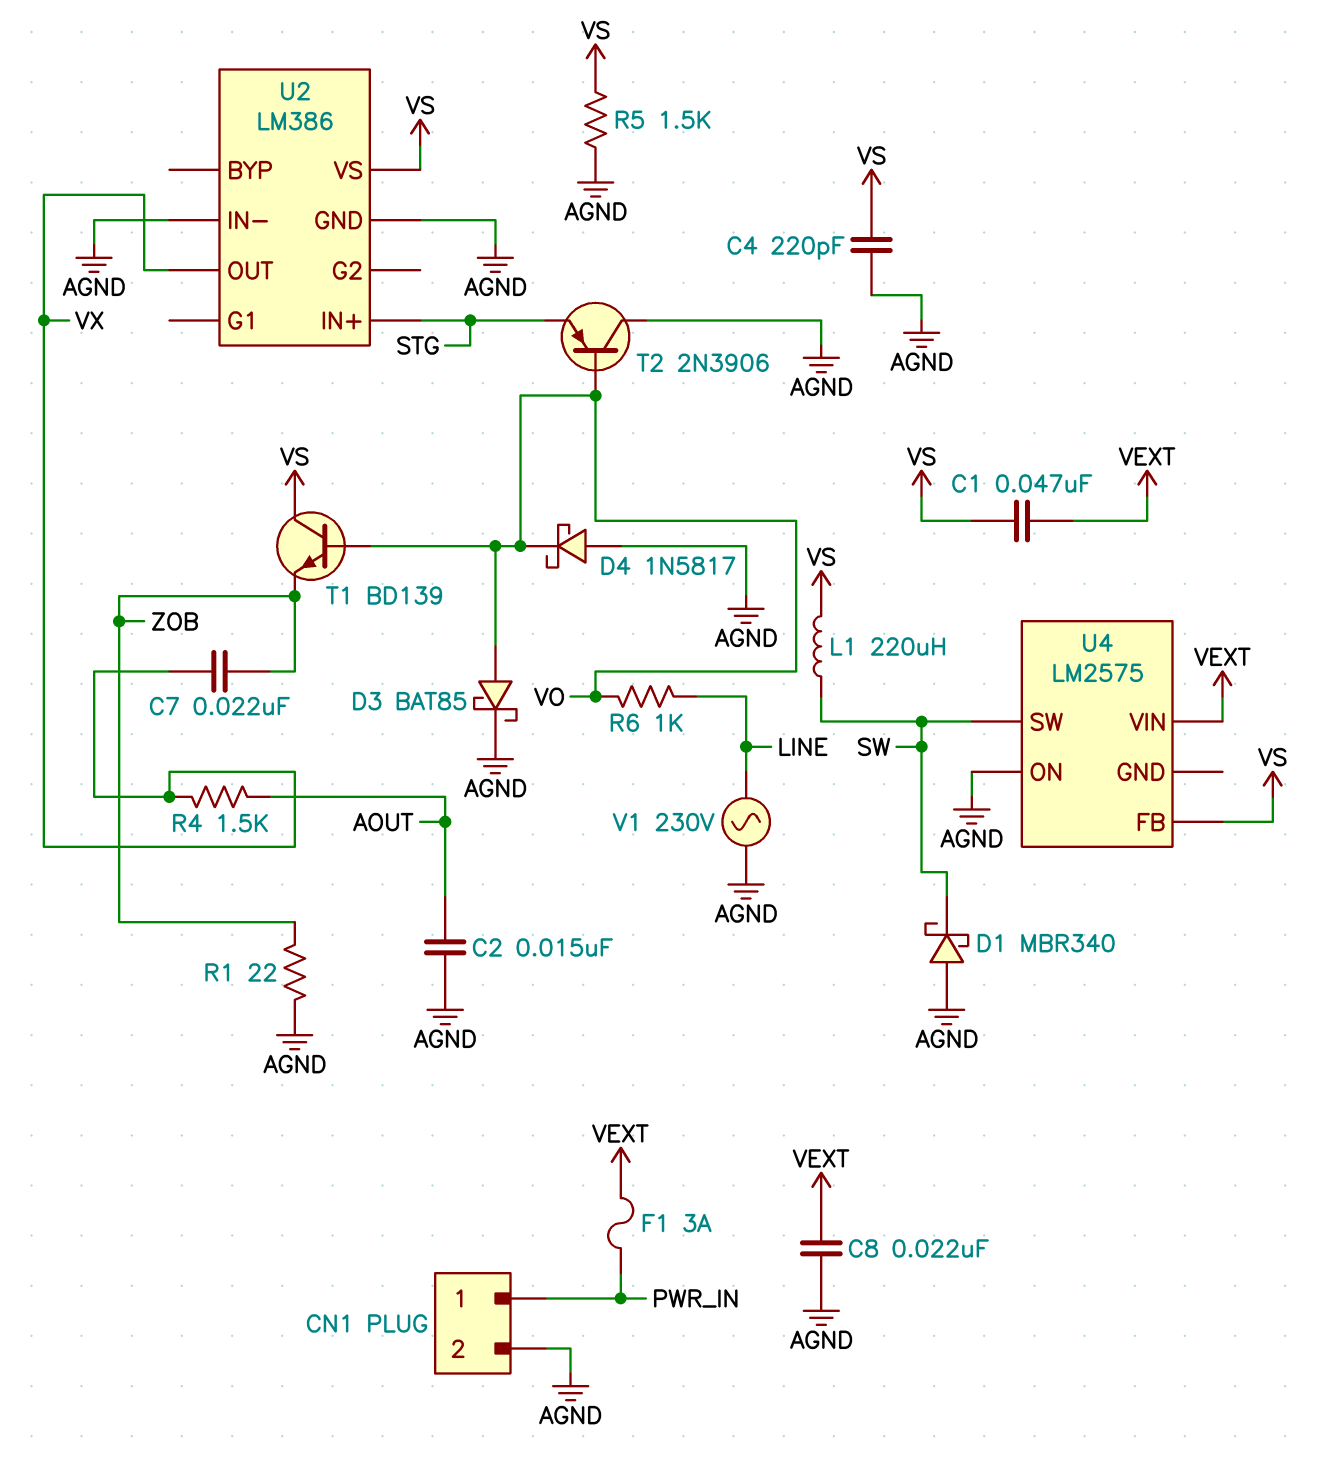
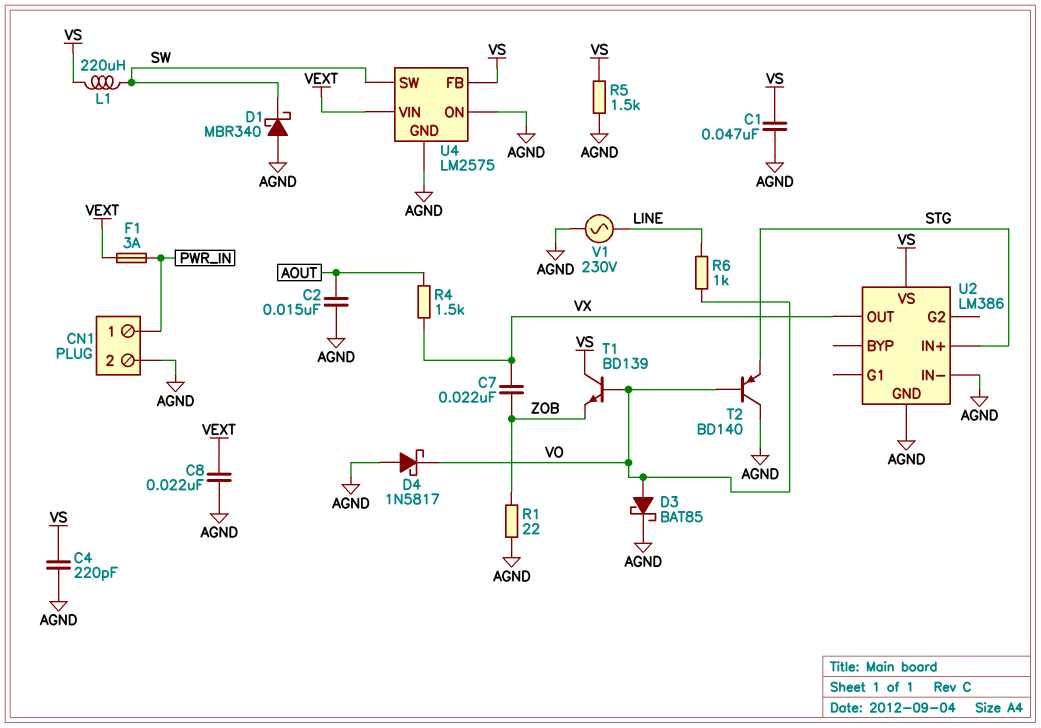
C1: 47nF (VEXT, VS) -> 47nF (AGND, VS)
T2: PNP 2N3906 (B VO, C AGND, E STG) -> PNP BD140 (B VO, C AGND, E STG)
U4 pin GND: none -> AGND

